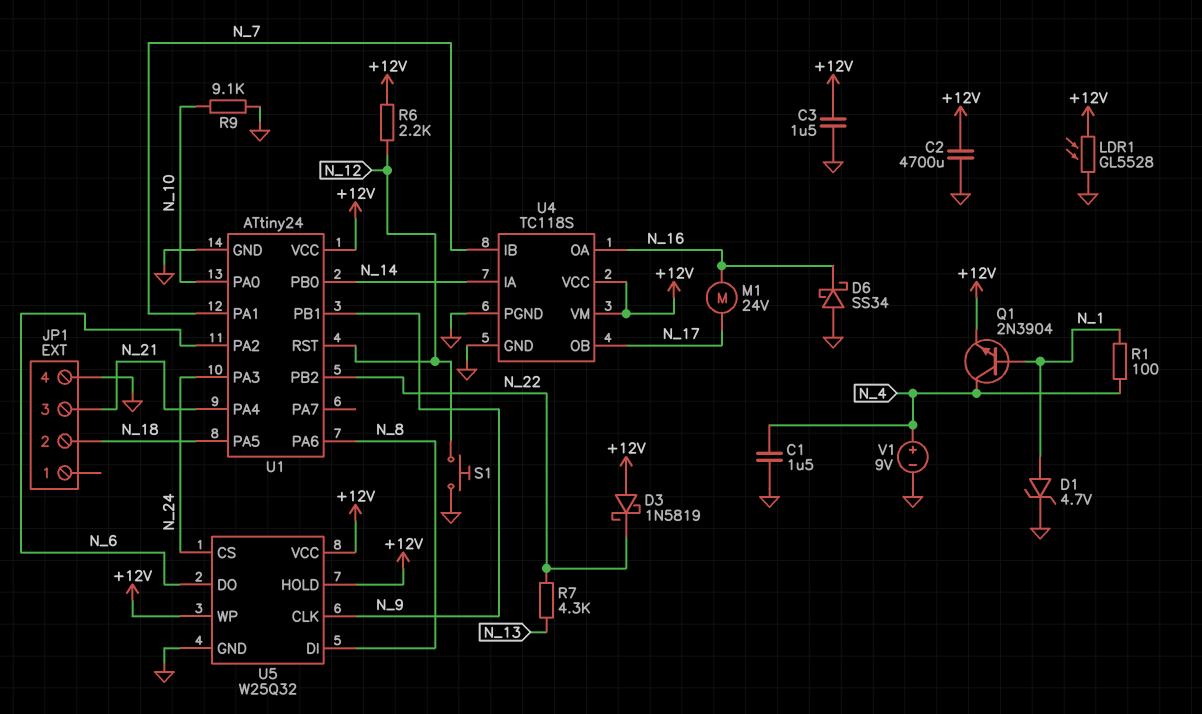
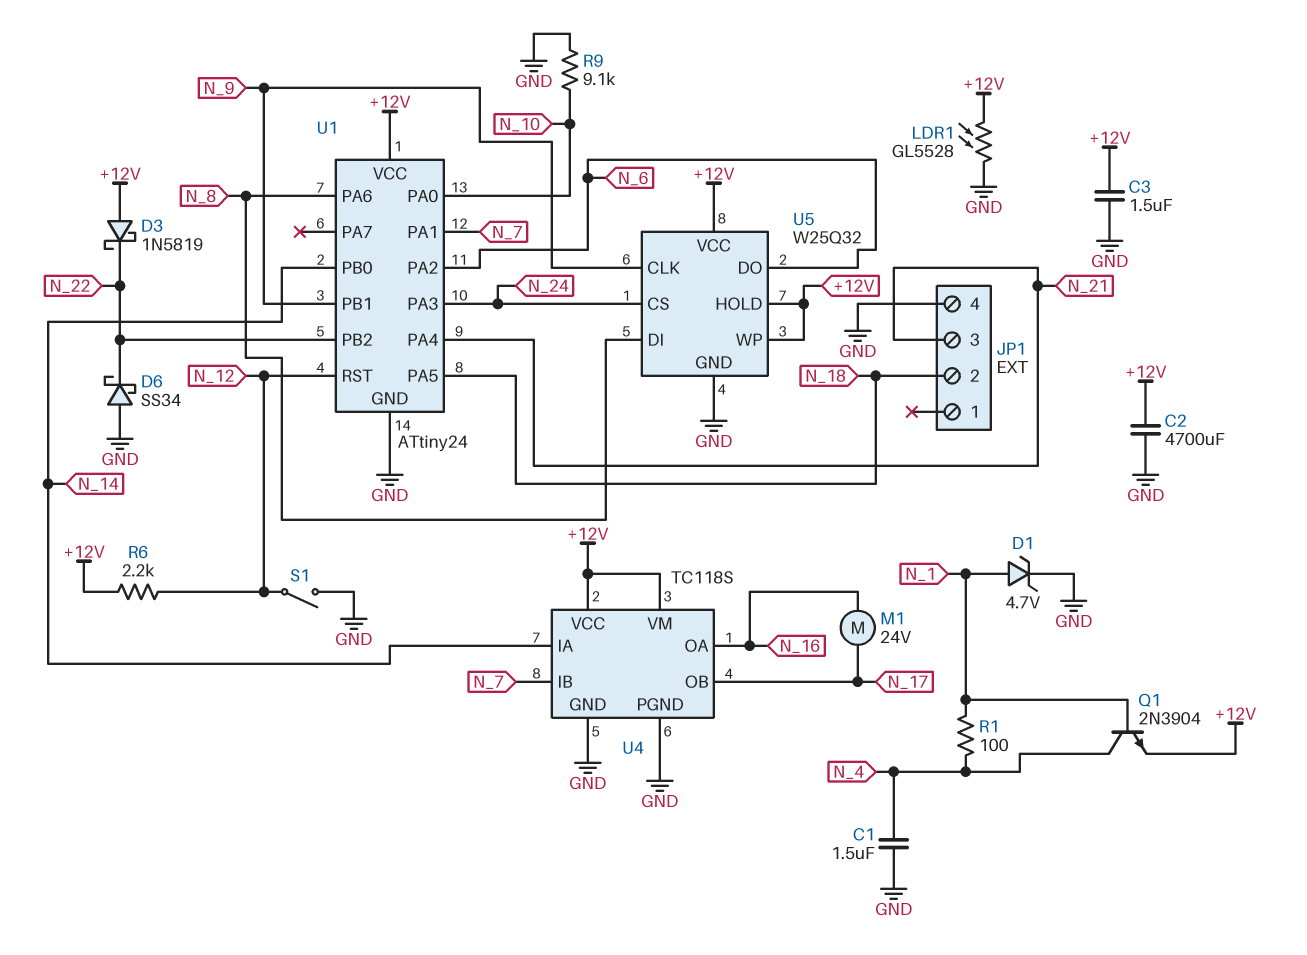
D6: schottky SS34 (A GND, K N_16) -> schottky SS34 (A GND, K N_22)
R7: 4.3k (N_13, N_22) -> none
S1: button (GND, N_12) -> switch (GND, N_12)
V1: 9V (plus N_4, minus GND) -> none

